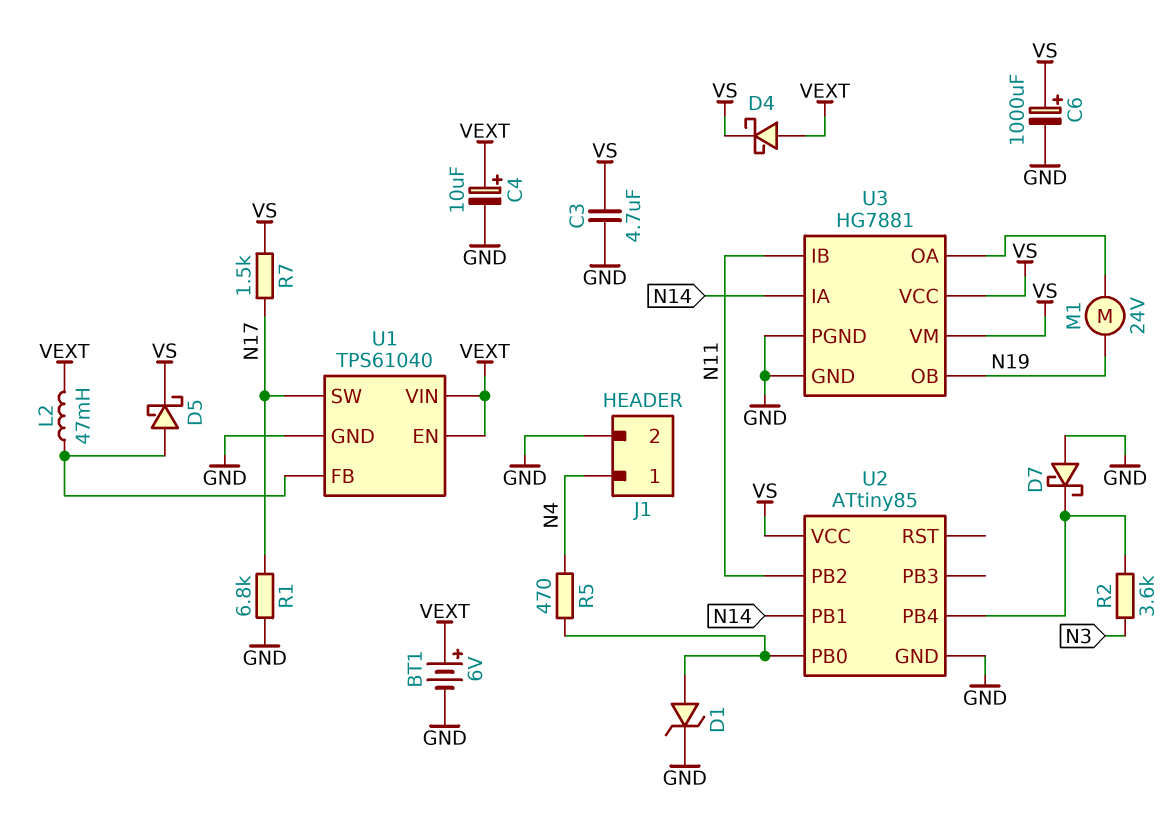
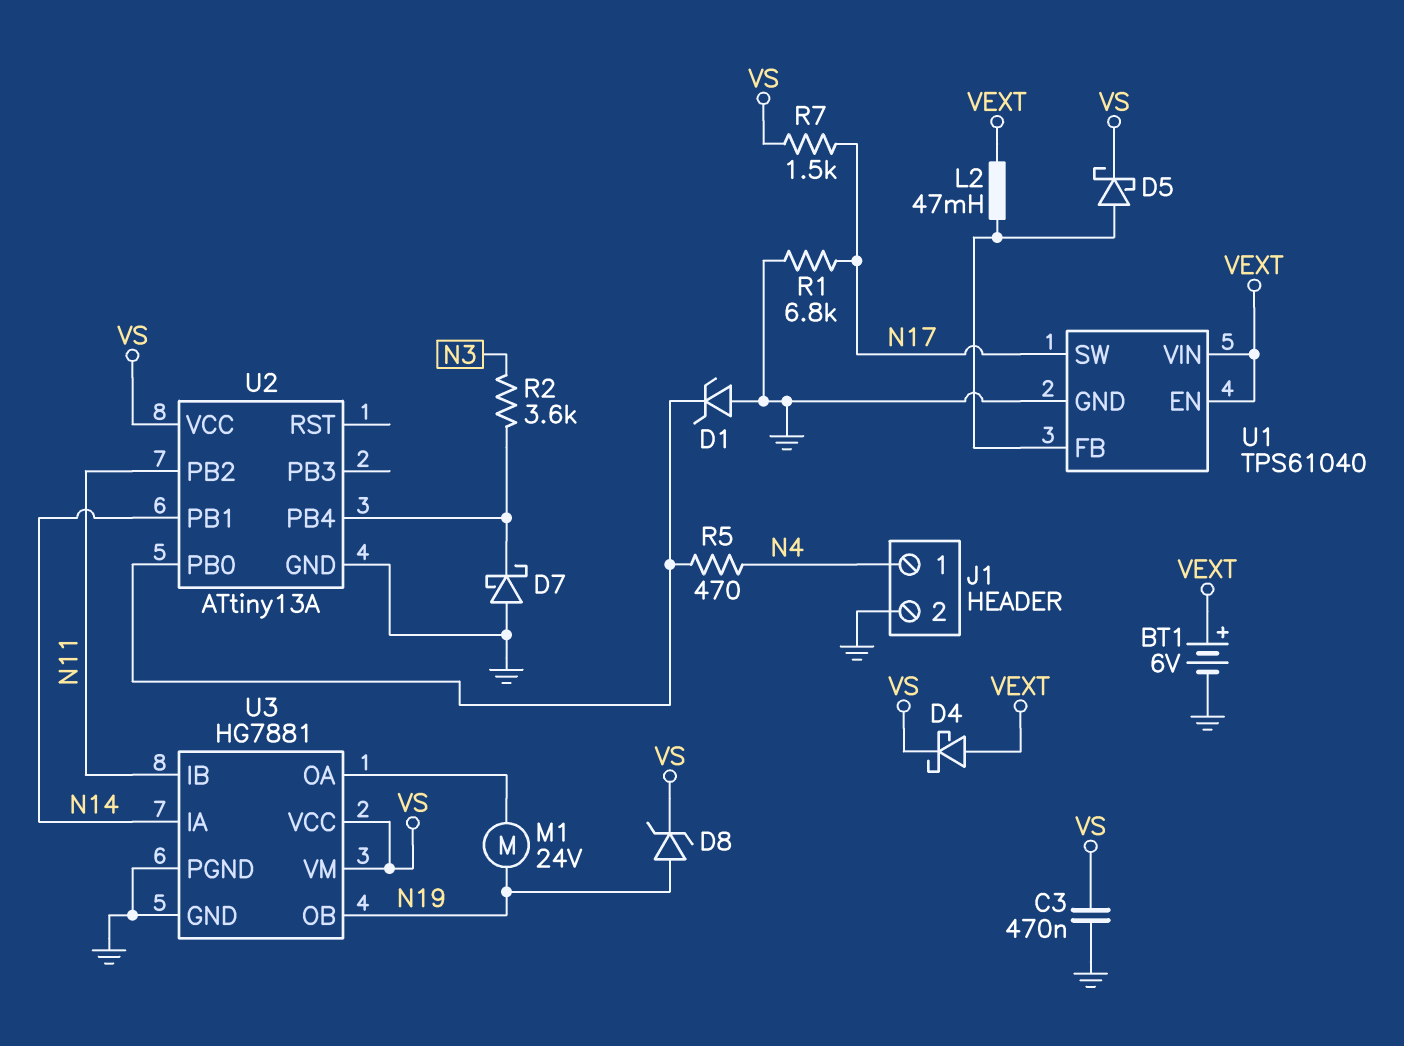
C3: 4.7uF (GND, VS) -> 470nF (GND, VS)
C4: 10uF (plus VEXT, minus GND) -> none
C6: 1000uF (plus VS, minus GND) -> none
D1: zener (A U2/PB0, K GND) -> zener (A GND, K U2/PB0)
D8: none -> zener (A N19, K VS)
U2: ATtiny85 -> ATtiny13A

